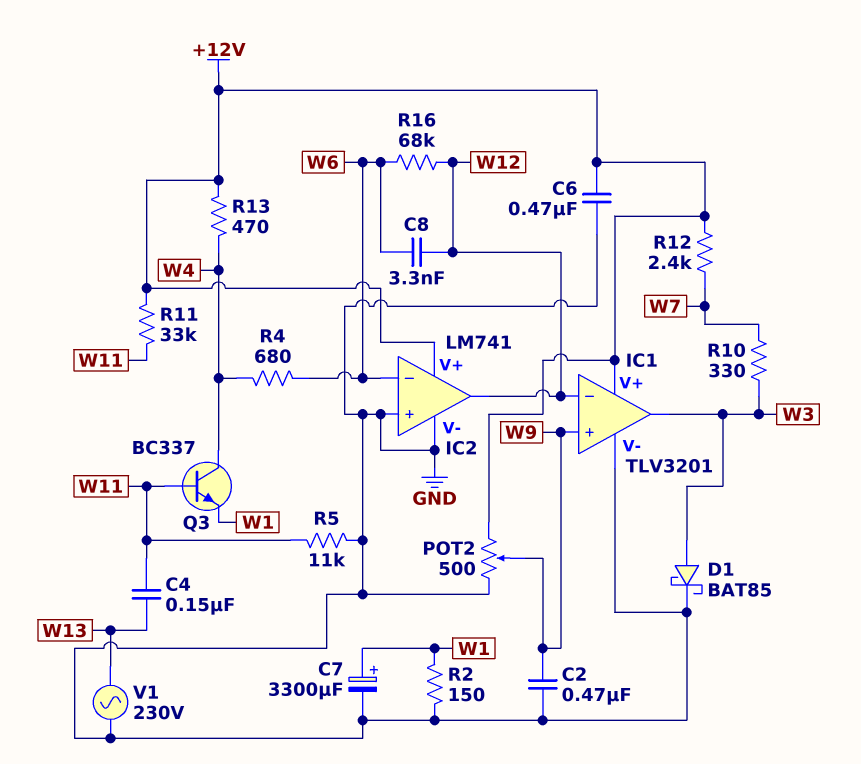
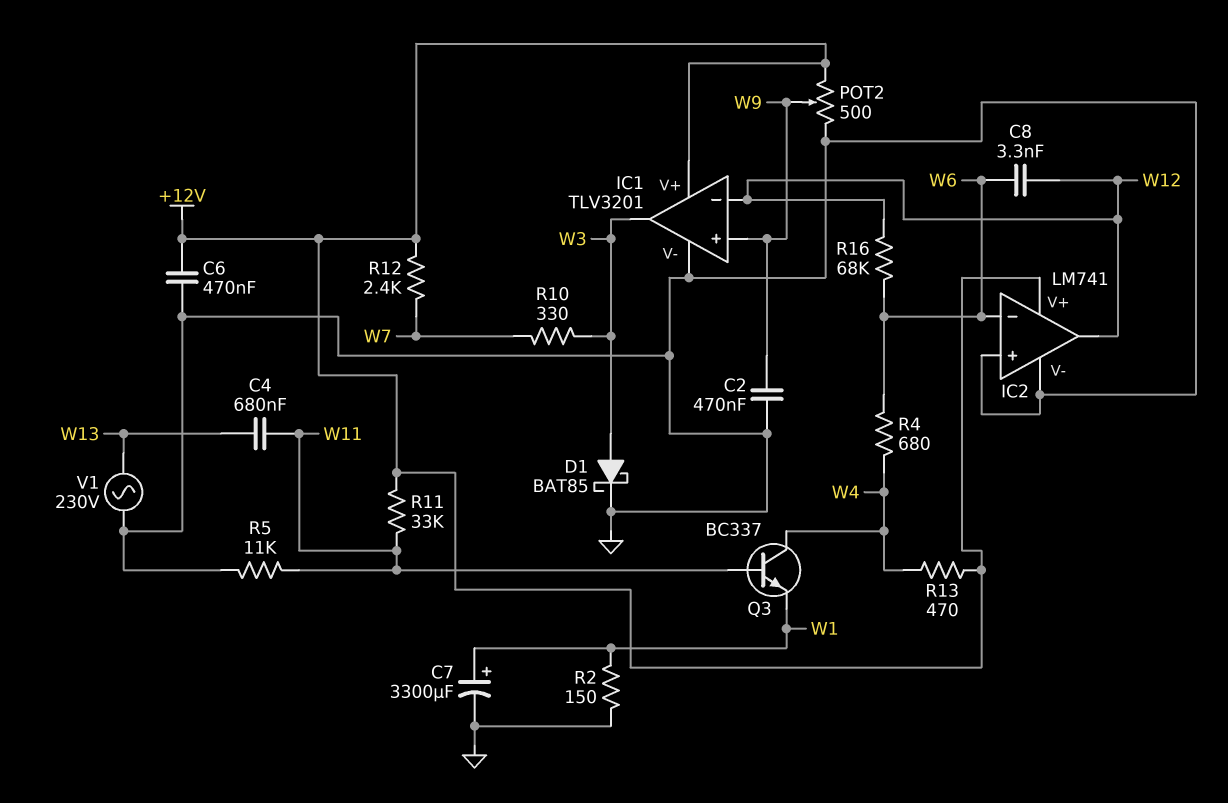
C4: 150nF (W11, W13) -> 680nF (W11, W13)

